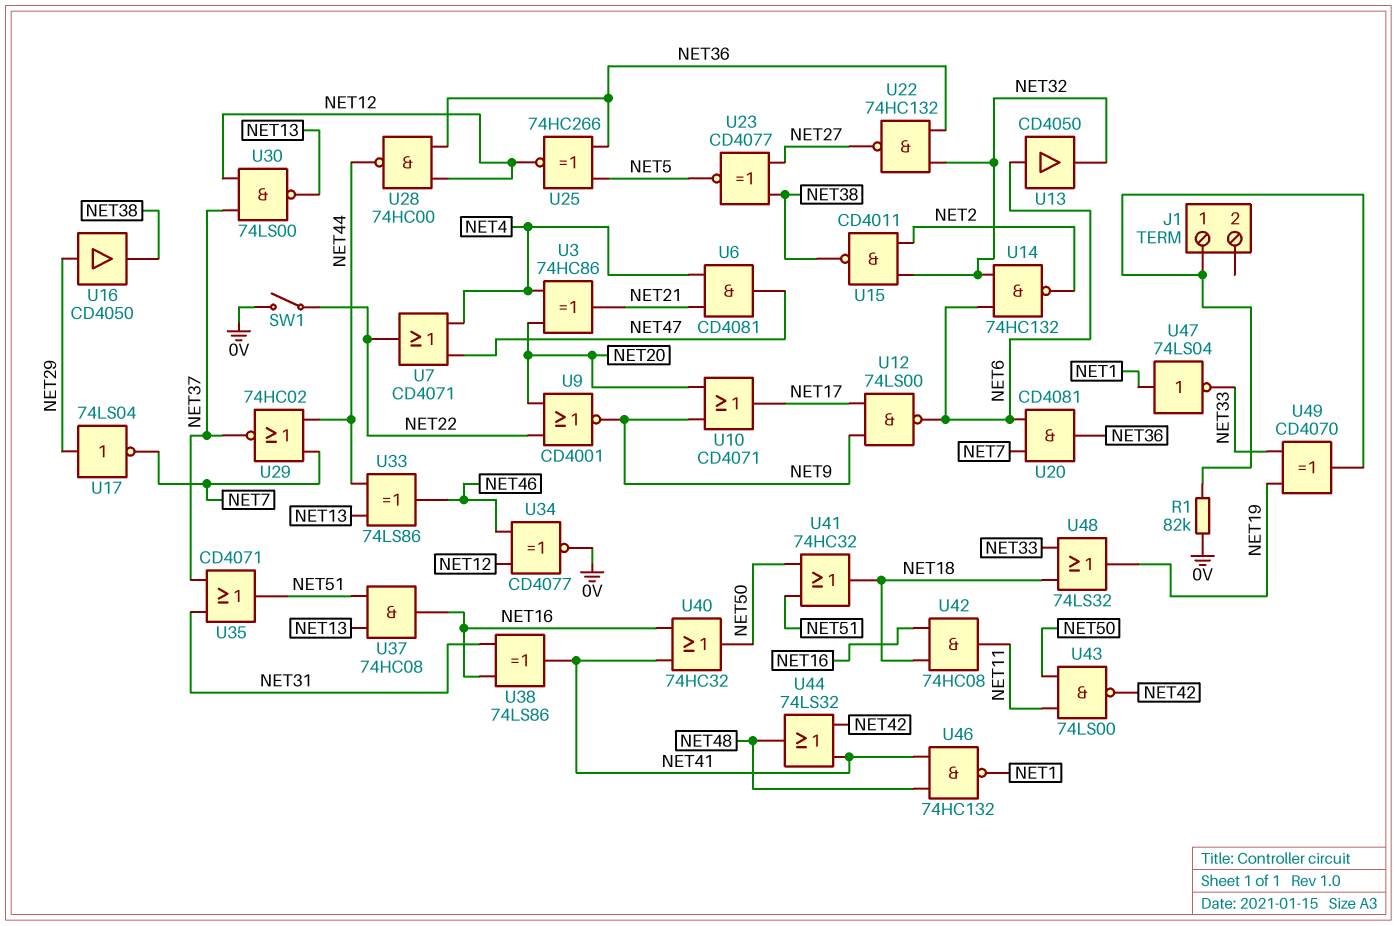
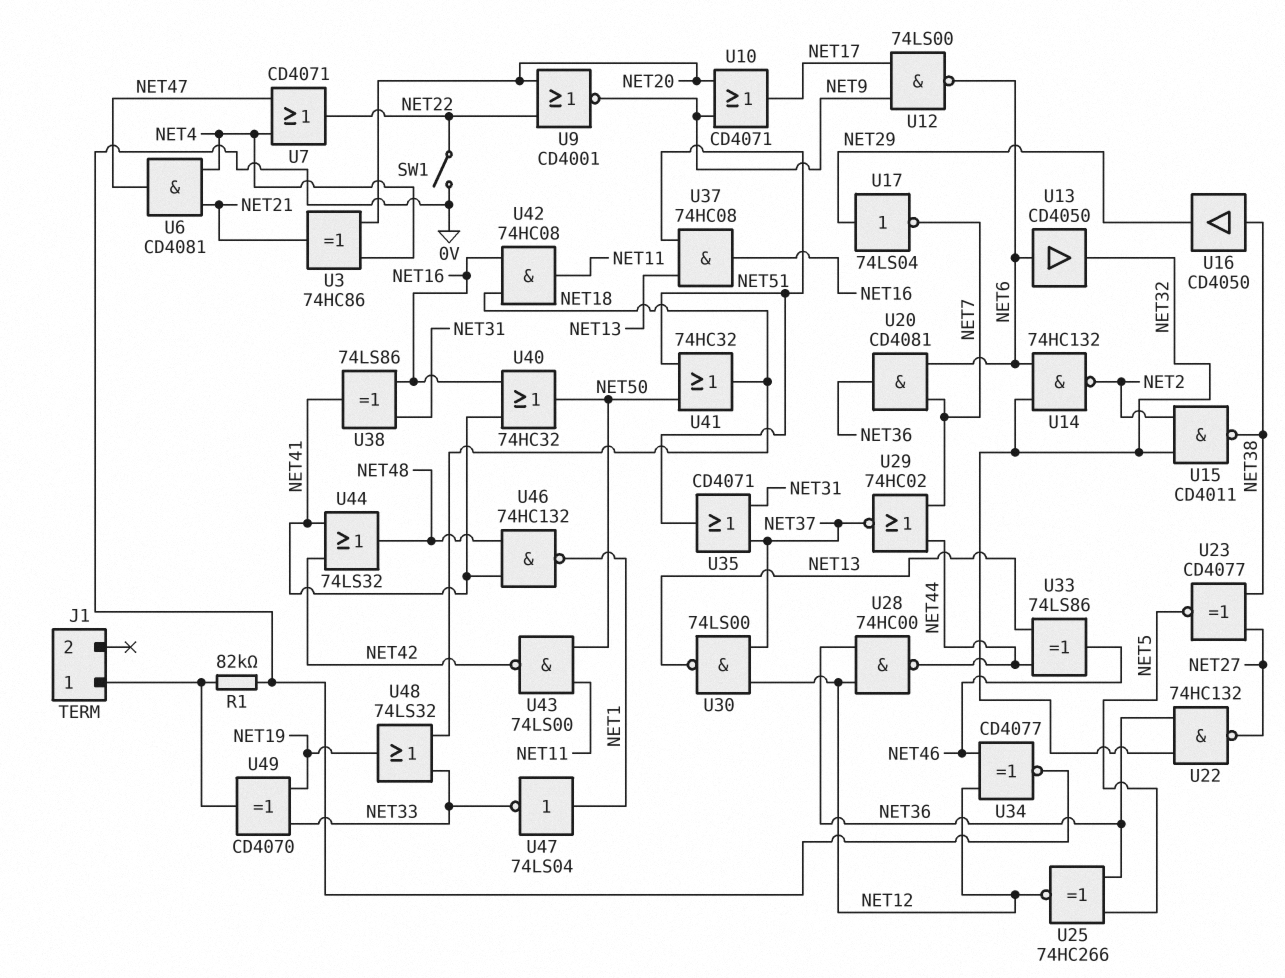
U16: buffer CD4050 (in NET29, out NET38) -> buffer CD4050 (in NET38, out NET29)

